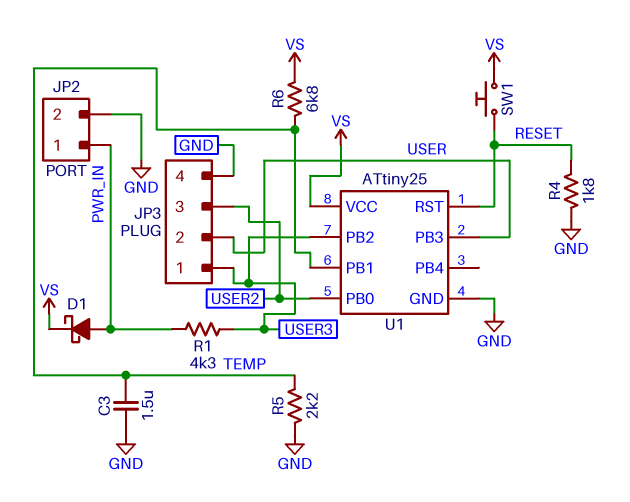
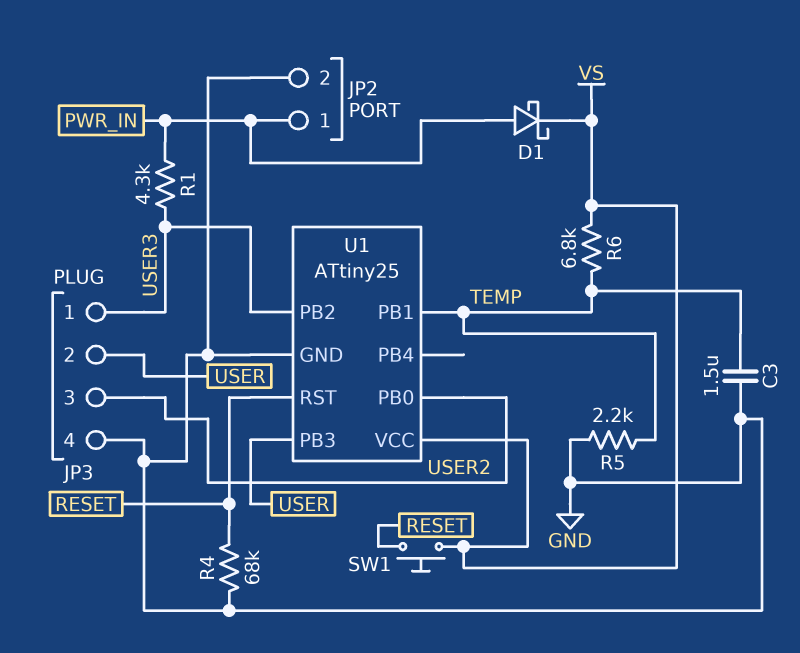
R4: 1.8k (GND, RESET) -> 68k (GND, RESET)

